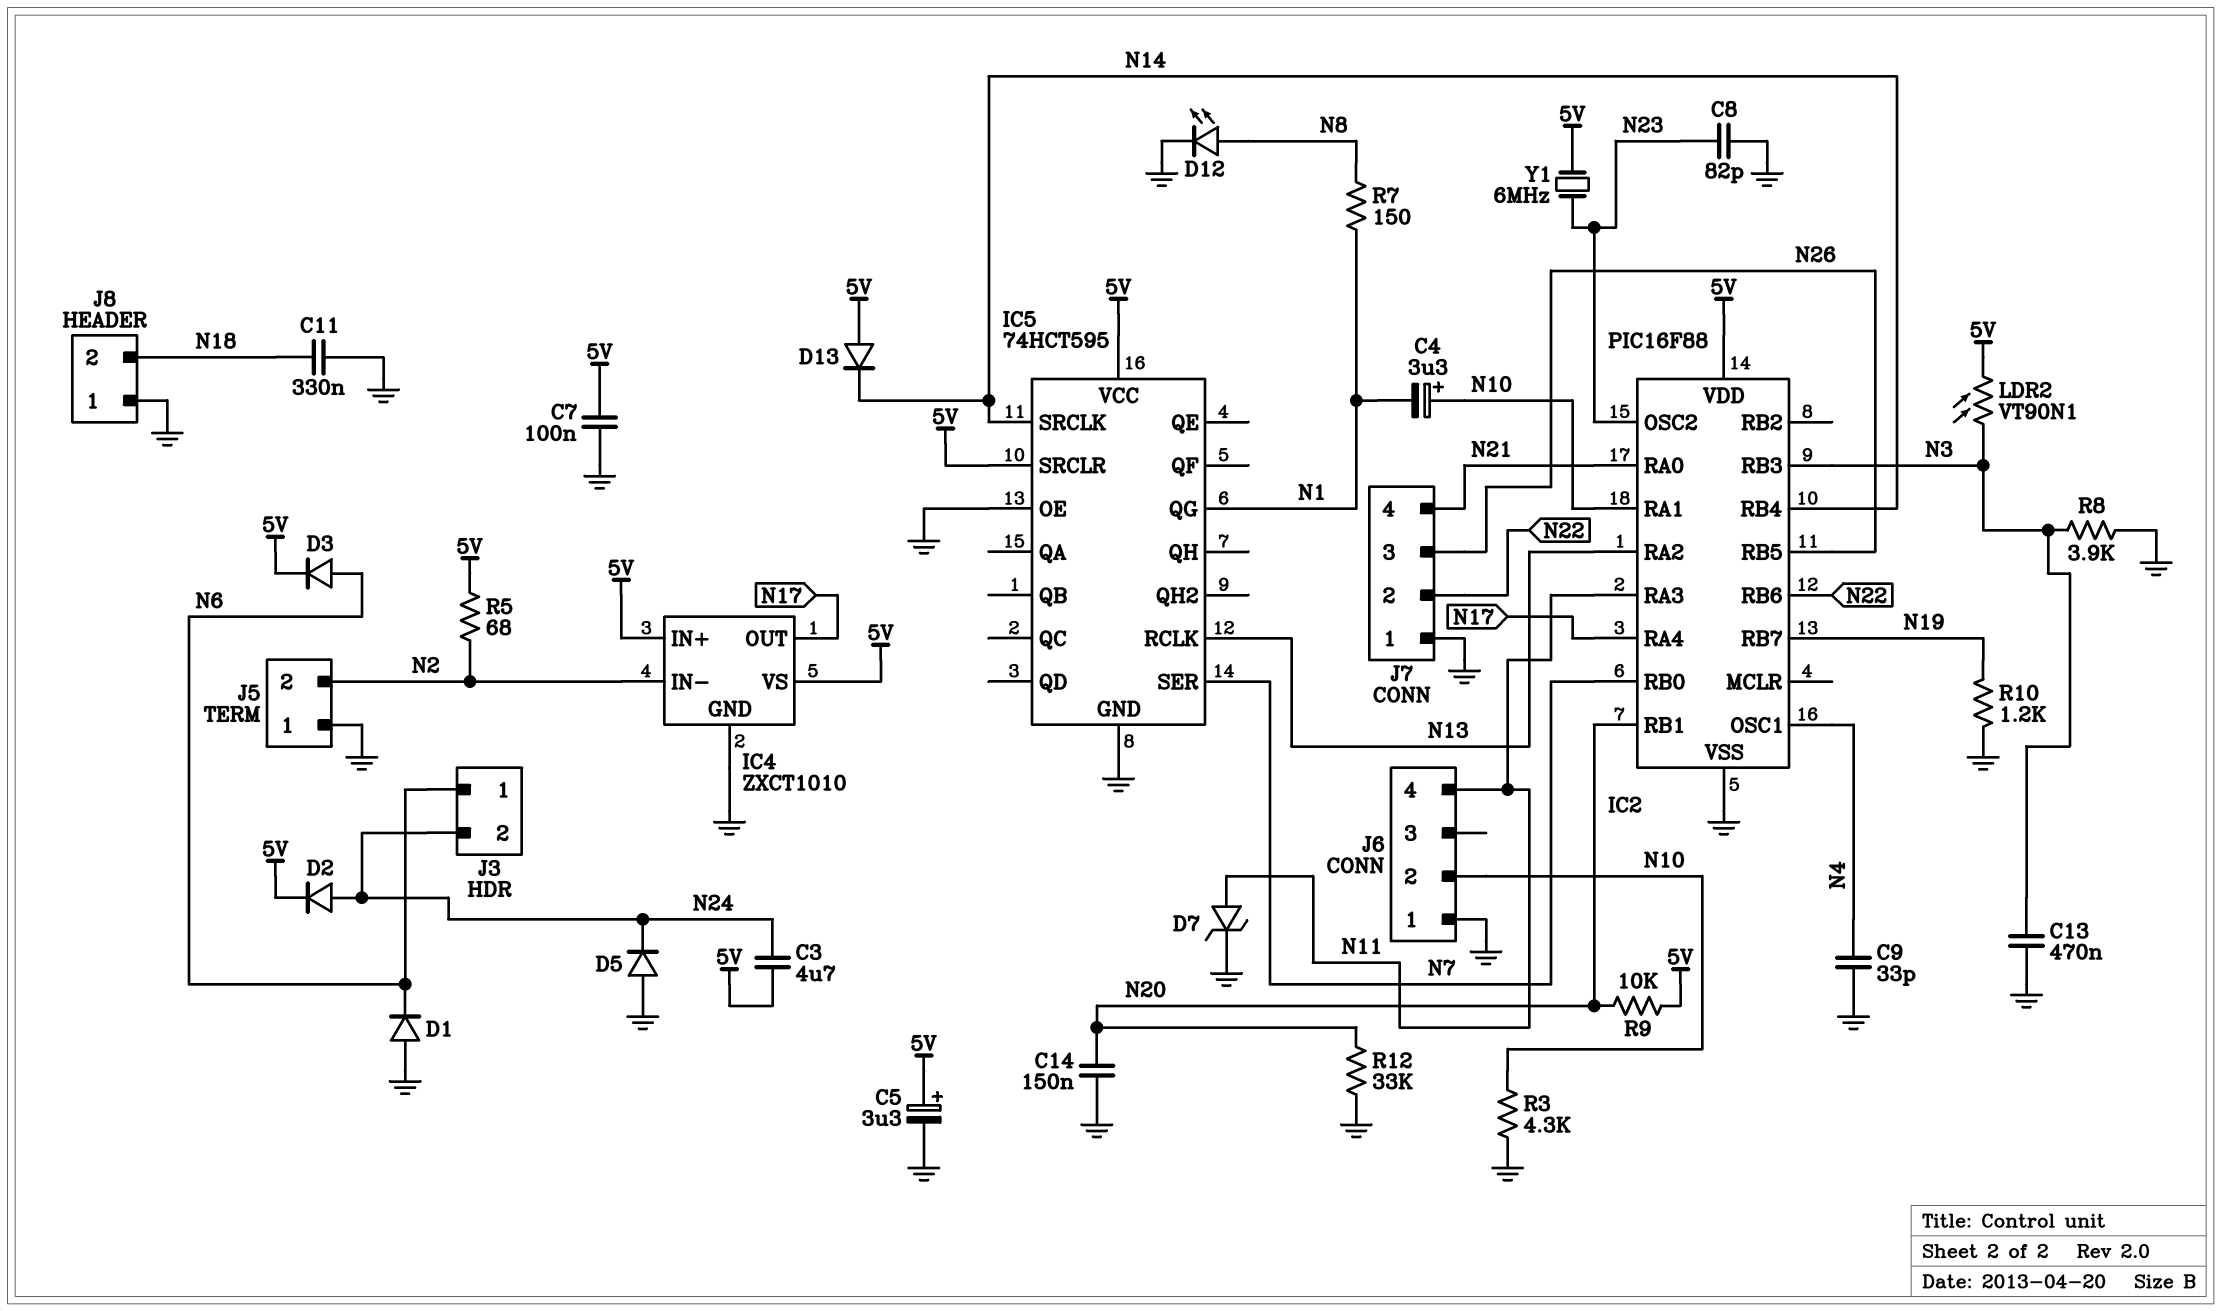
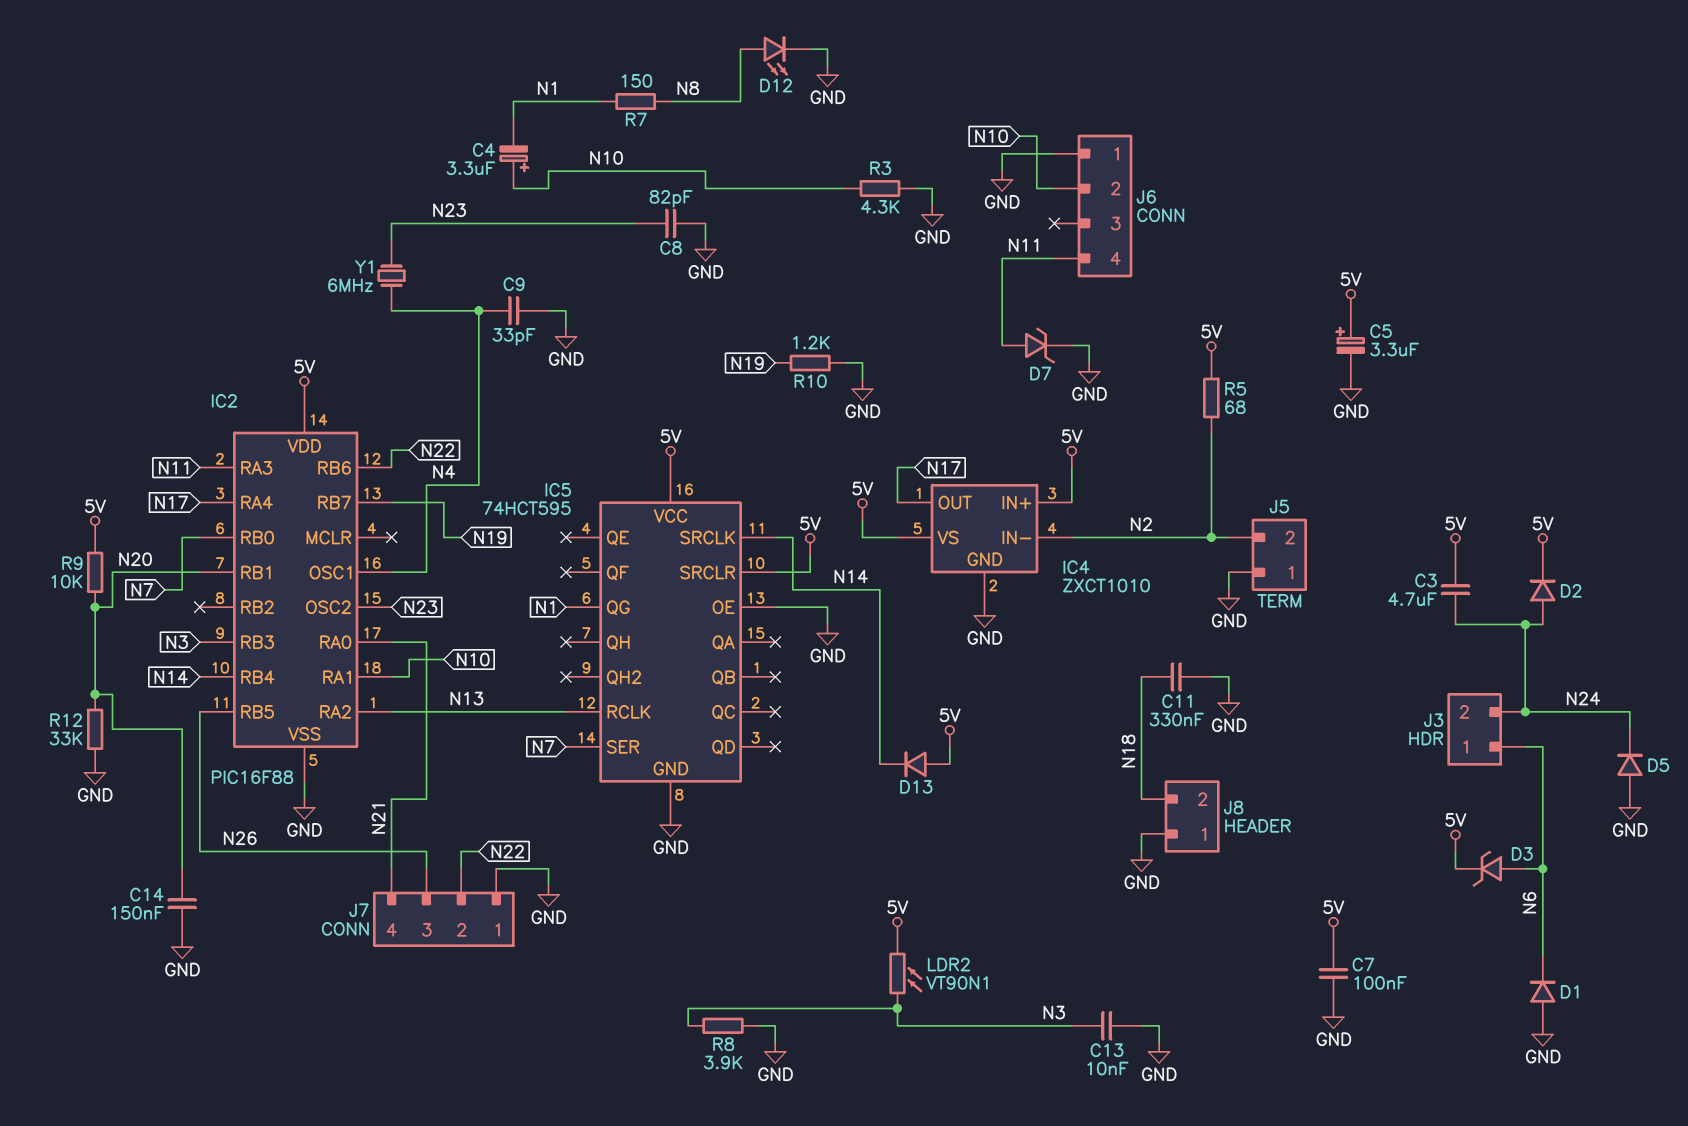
C13: 470nF (GND, N3) -> 10nF (GND, N3)
D3: diode (A N6, K 5V) -> zener (A N6, K 5V)
Y1: 6MHz (5V, N23) -> 6MHz (N4, N23)

